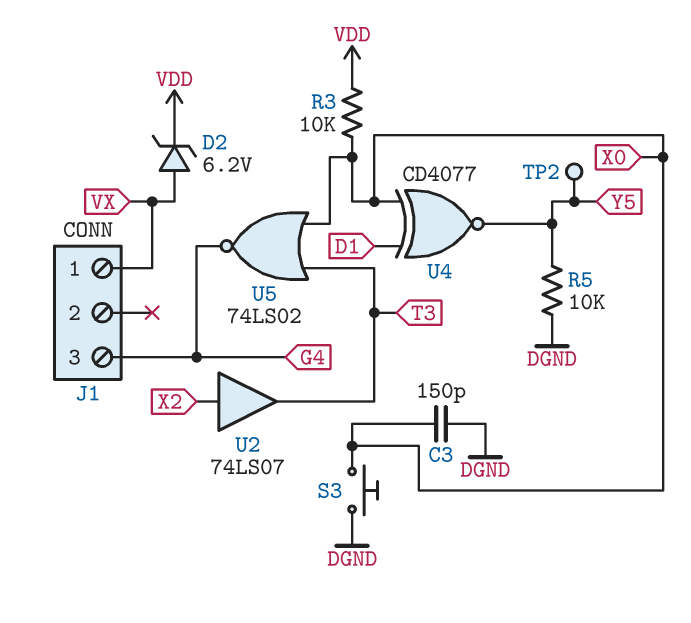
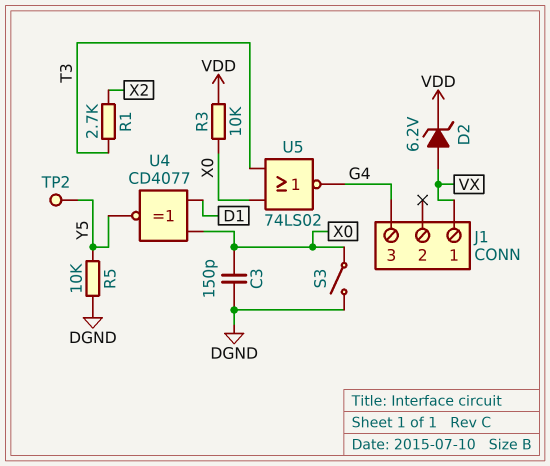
R1: none -> 2.7k (T3, X2)
S3: button (DGND, X0) -> switch (DGND, X0)
U2: buffer 74LS07 (in X2, out T3) -> none

